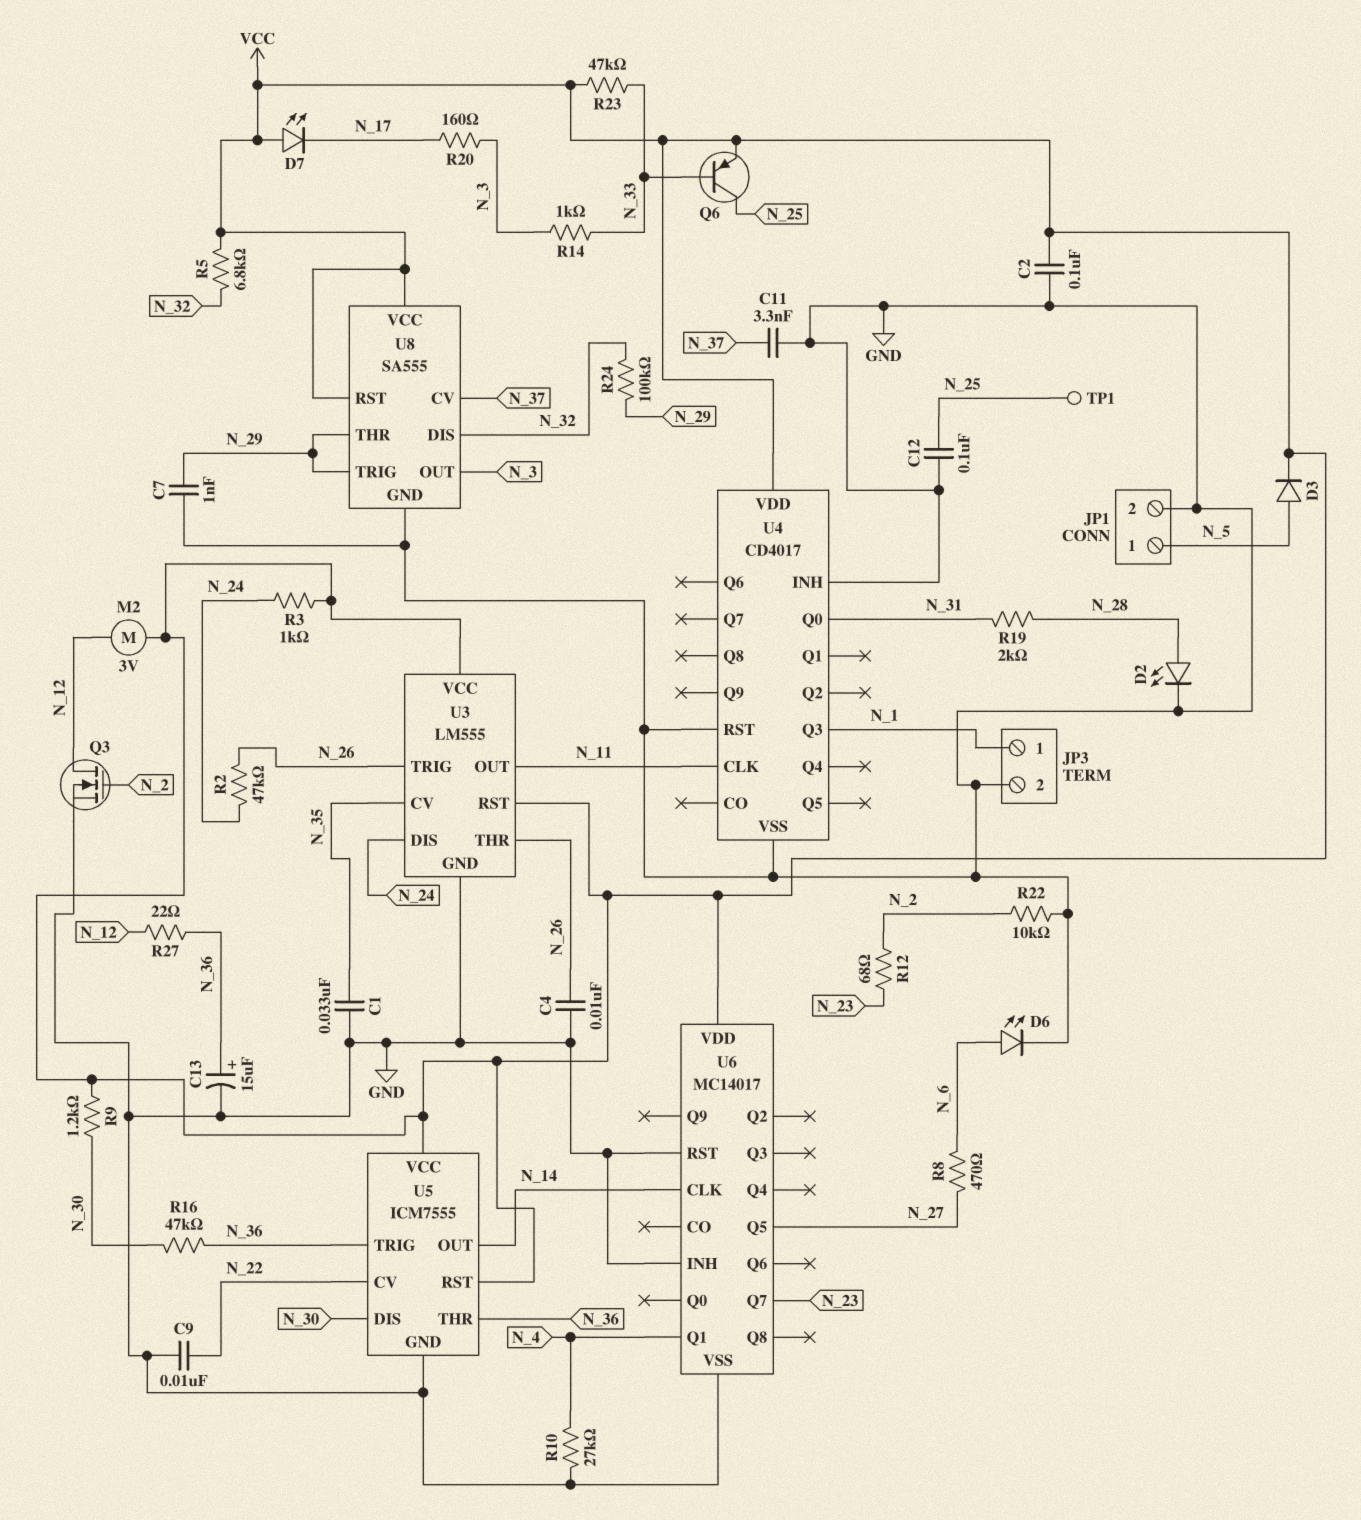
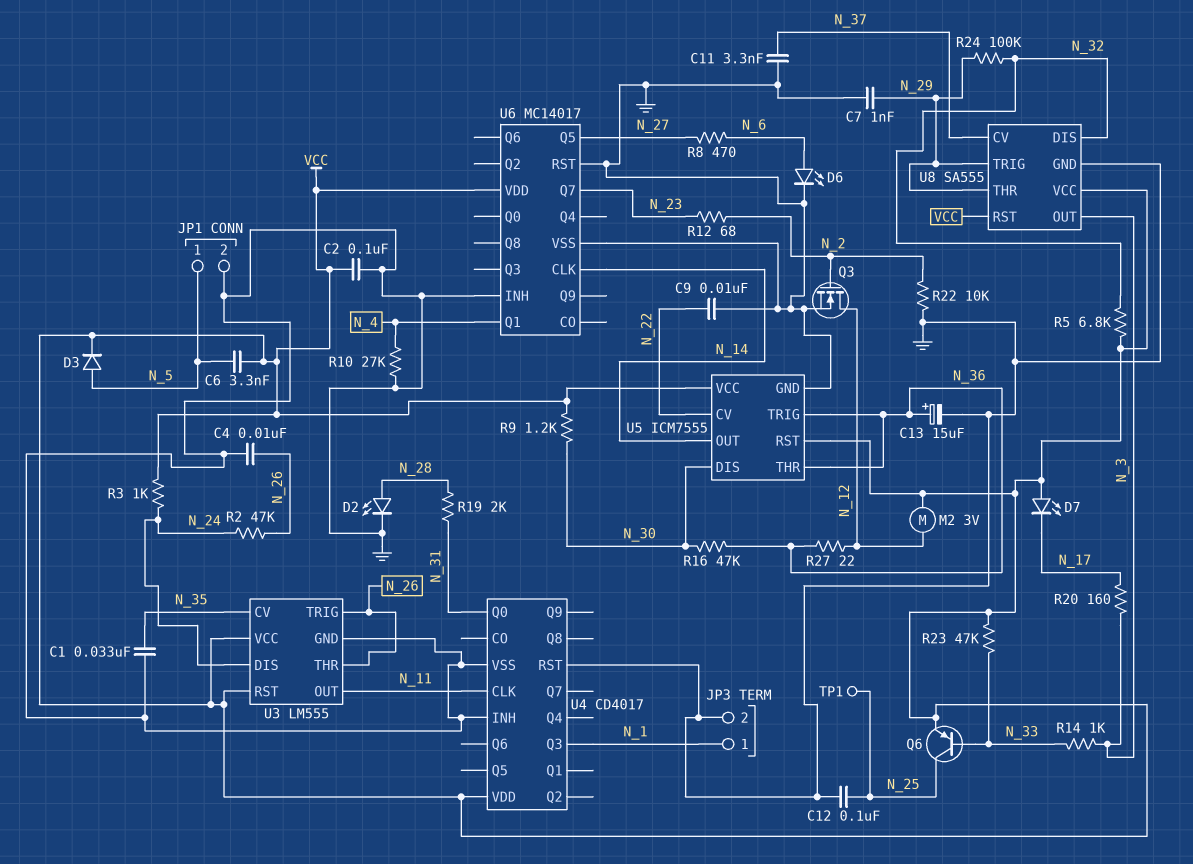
C6: none -> 3.3nF (N_5, VCC)

